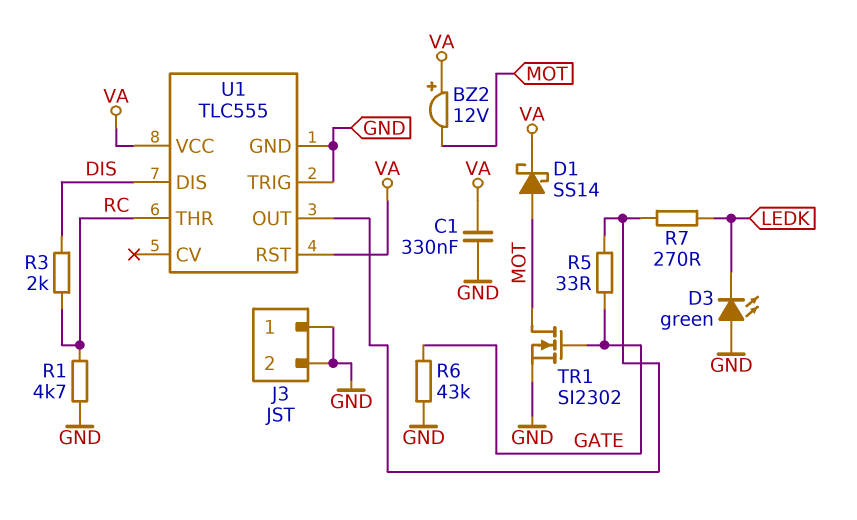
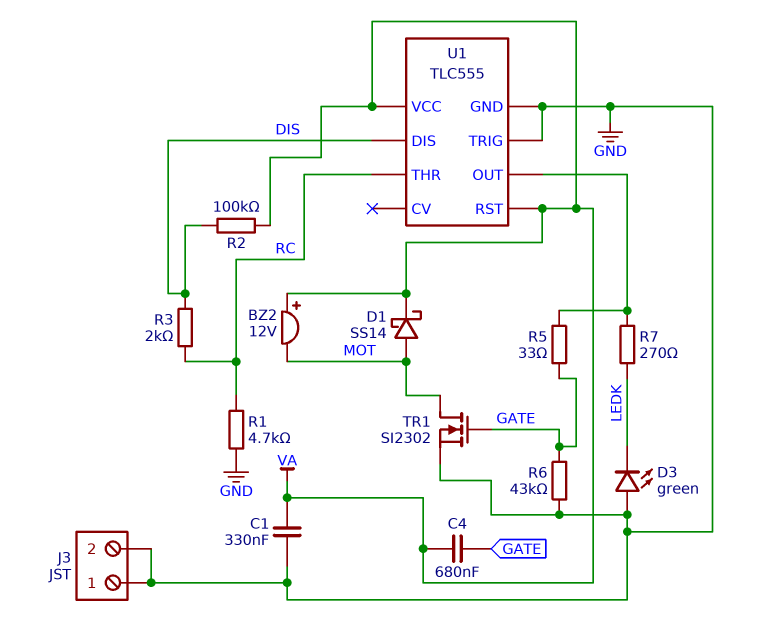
C4: none -> 680nF (GATE, VA)
R2: none -> 100k (DIS, VA)

